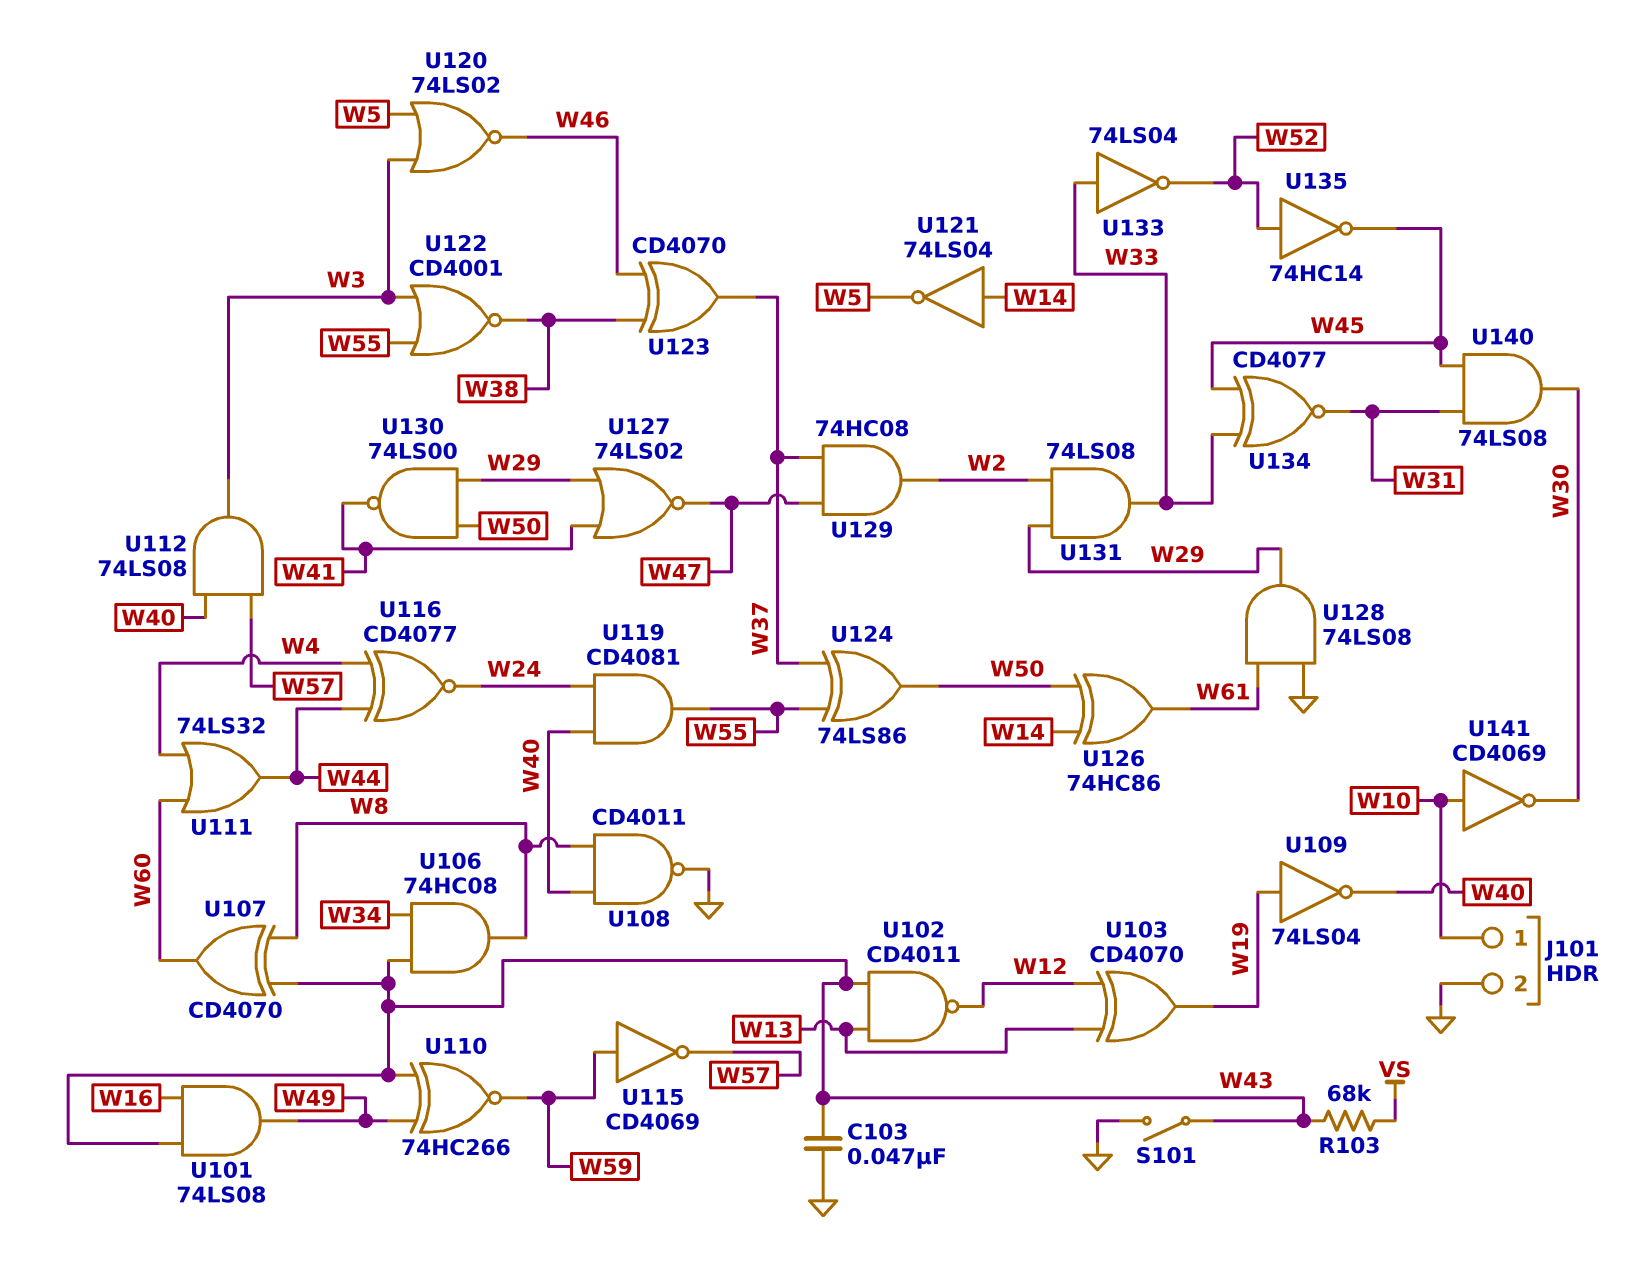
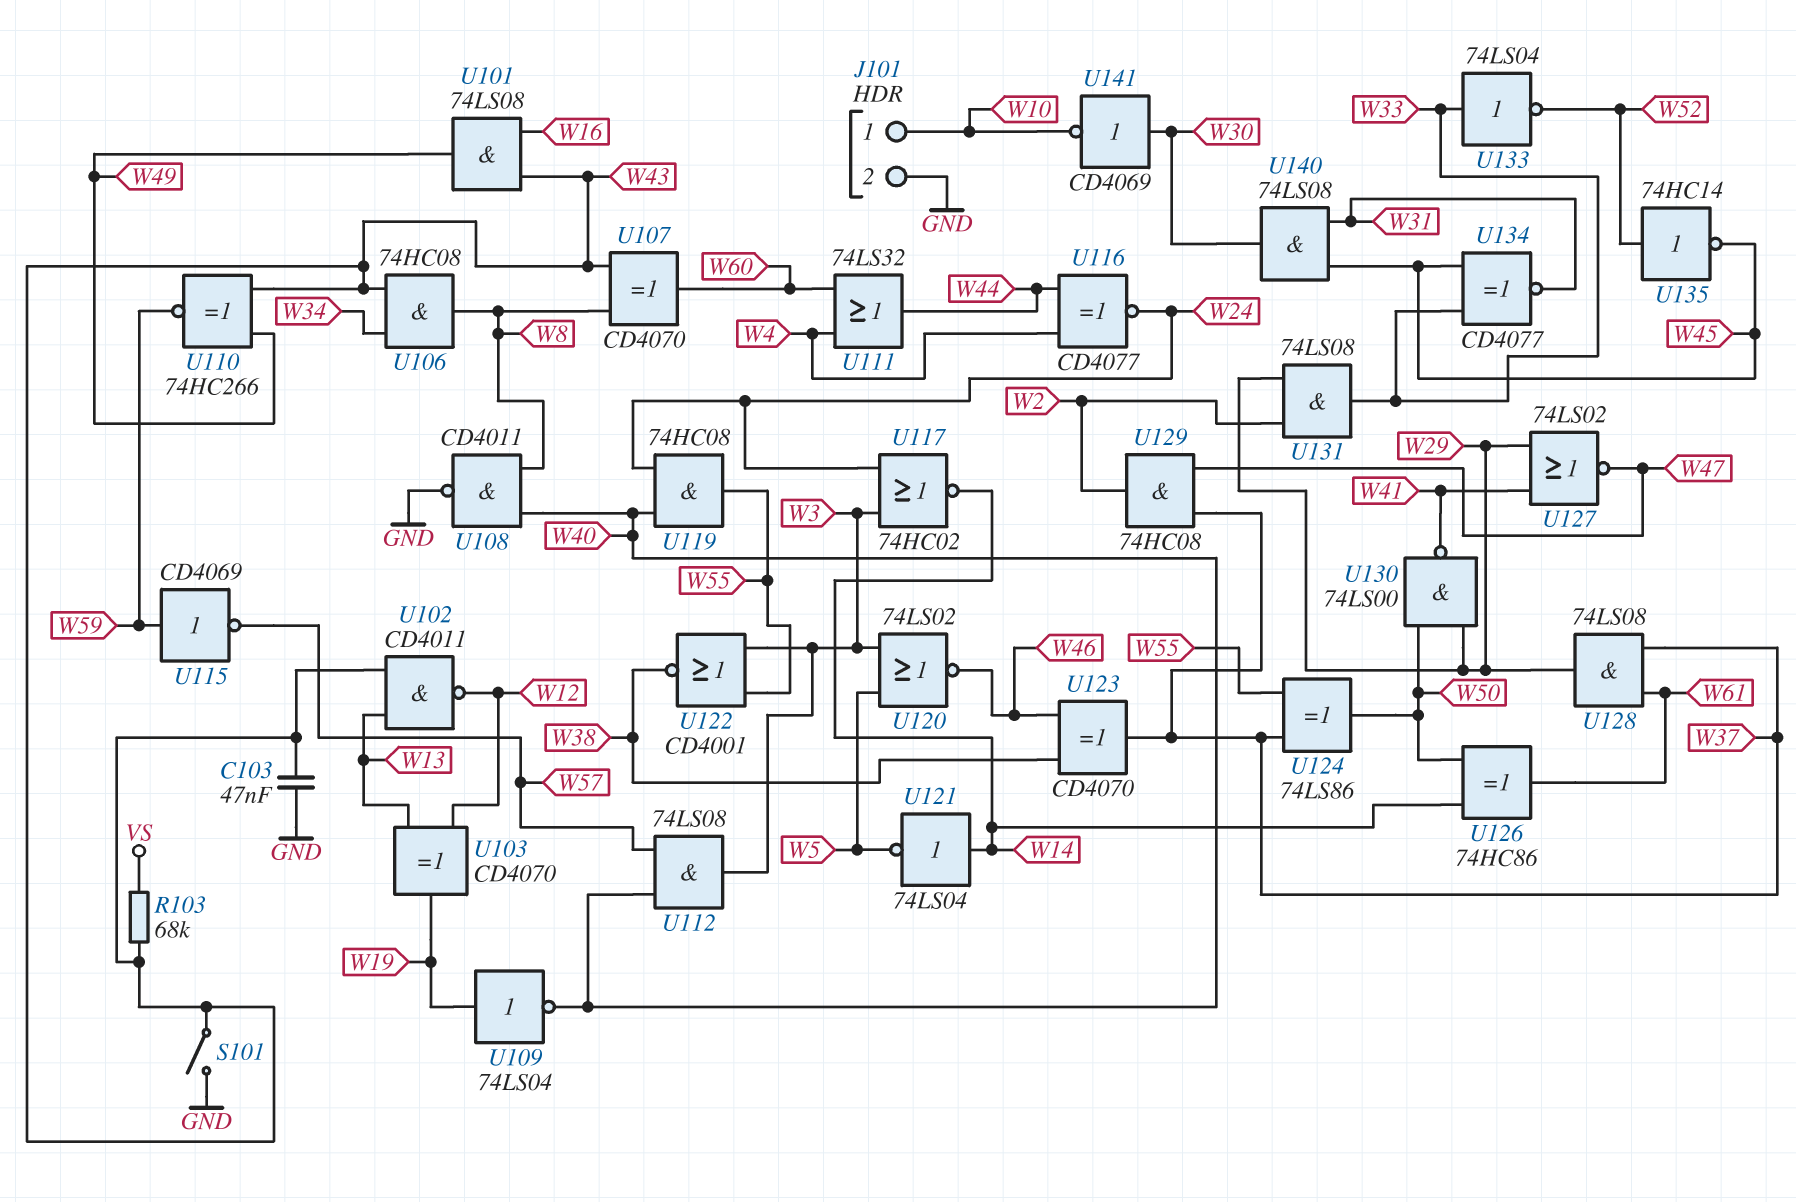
U117: none -> NOR 74HC02 (in W3, in W24, out W14)
U119: AND CD4081 (in W24, in W40, out W55) -> AND 74HC08 (in W24, in W40, out W55)
U128: AND 74LS08 (in GND, in W61, out W29) -> AND 74LS08 (in W37, in W61, out W29)
U141: NOT CD4069 (in W10, out W30) -> NOT CD4069 (in W30, out W10)

